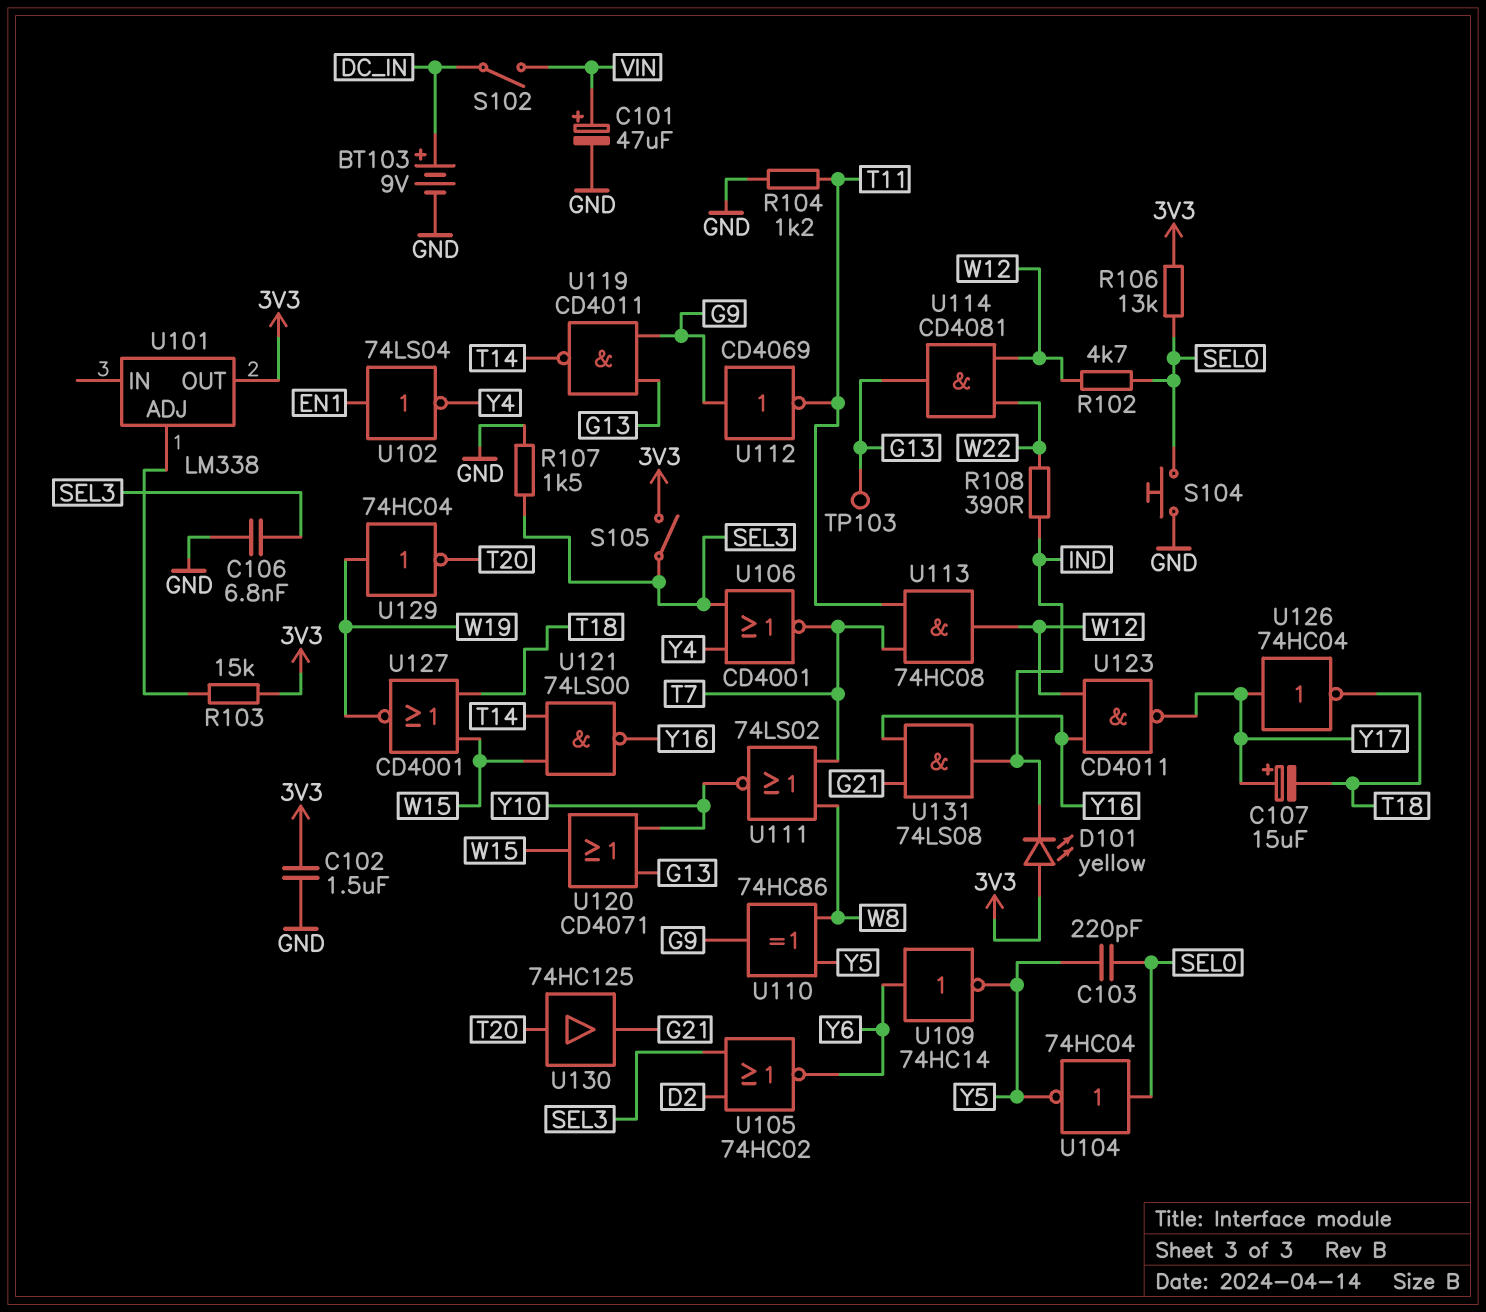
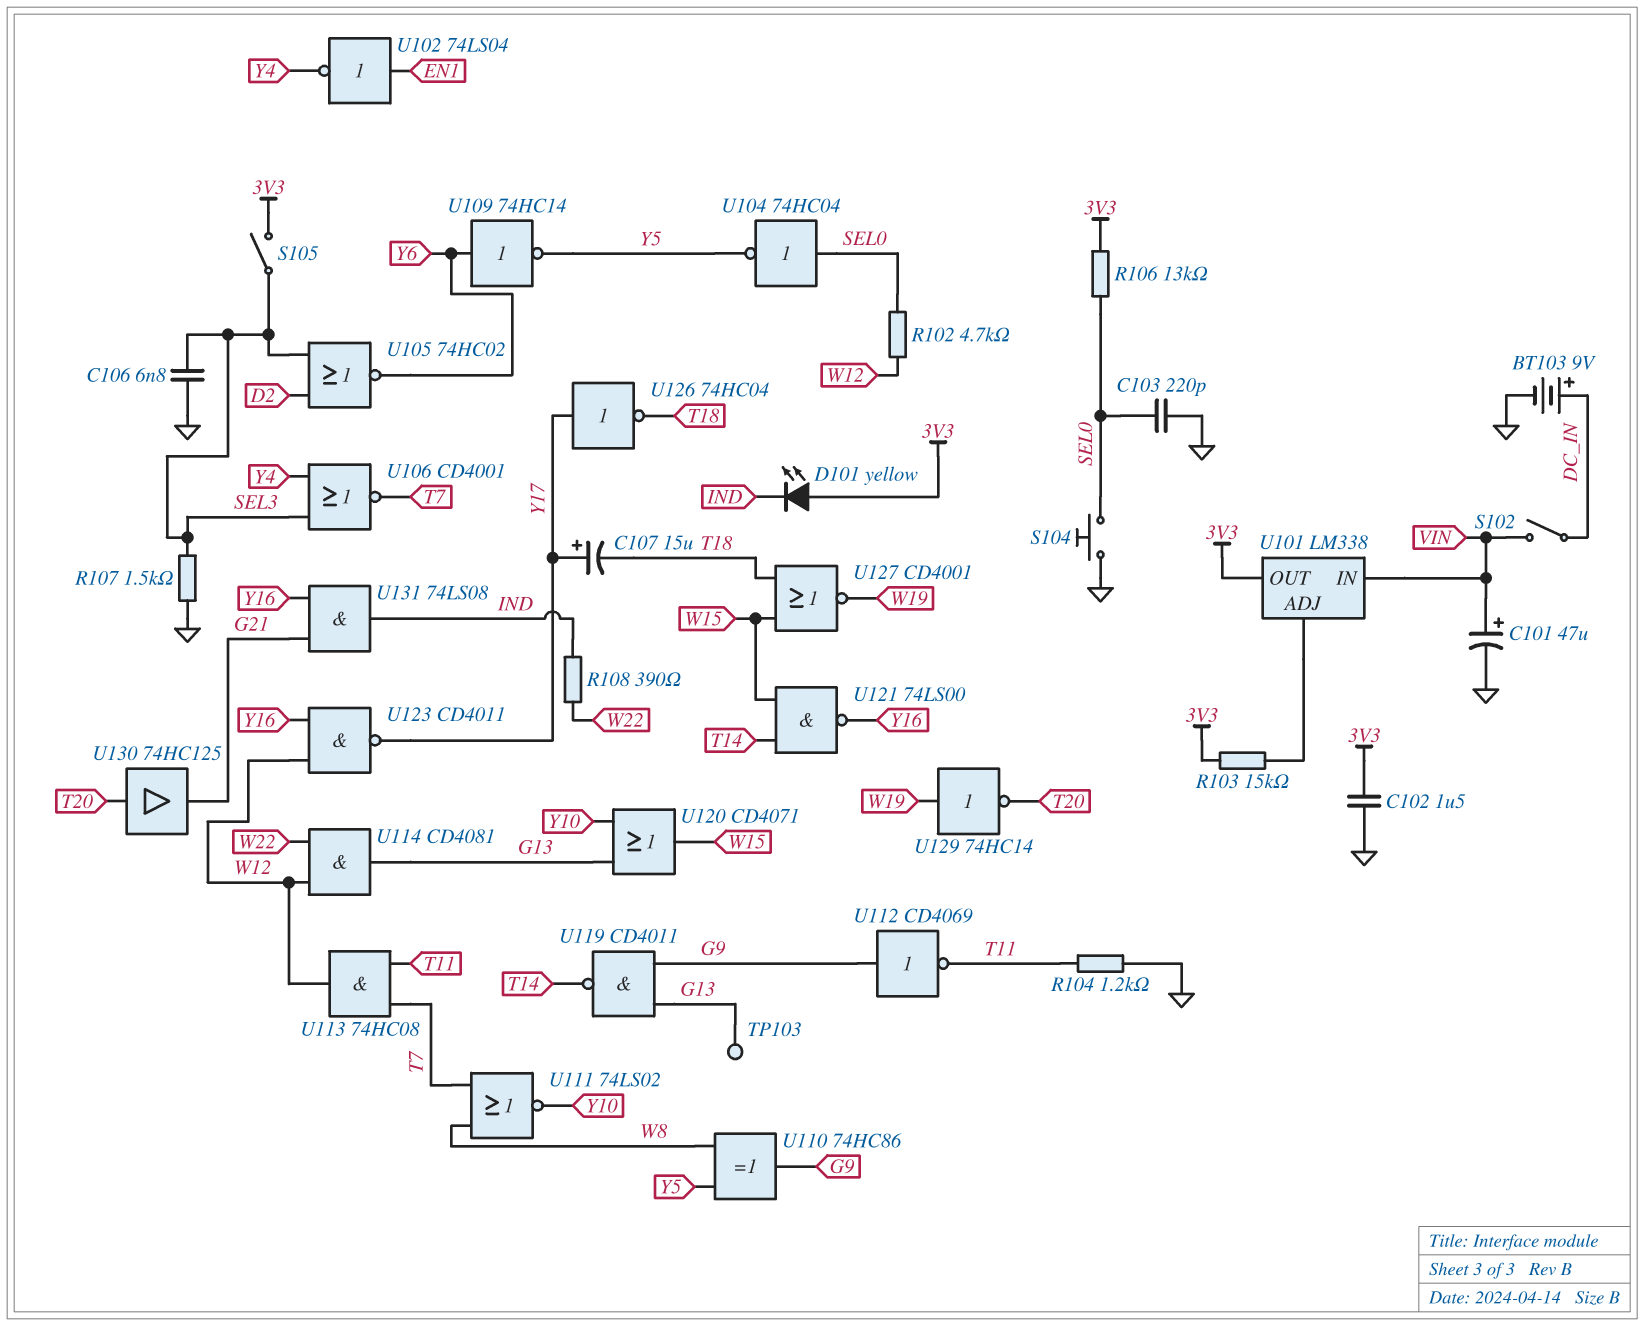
C103: 220pF (SEL0, Y5) -> 220pF (GND, SEL0)
U101 pin IN: none -> VIN
U129: NOT 74HC04 (in W19, out T20) -> NOT 74HC14 (in W19, out T20)

